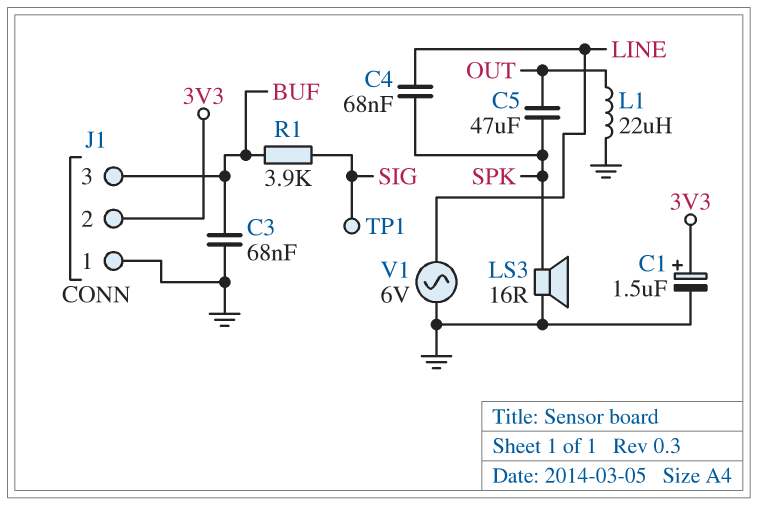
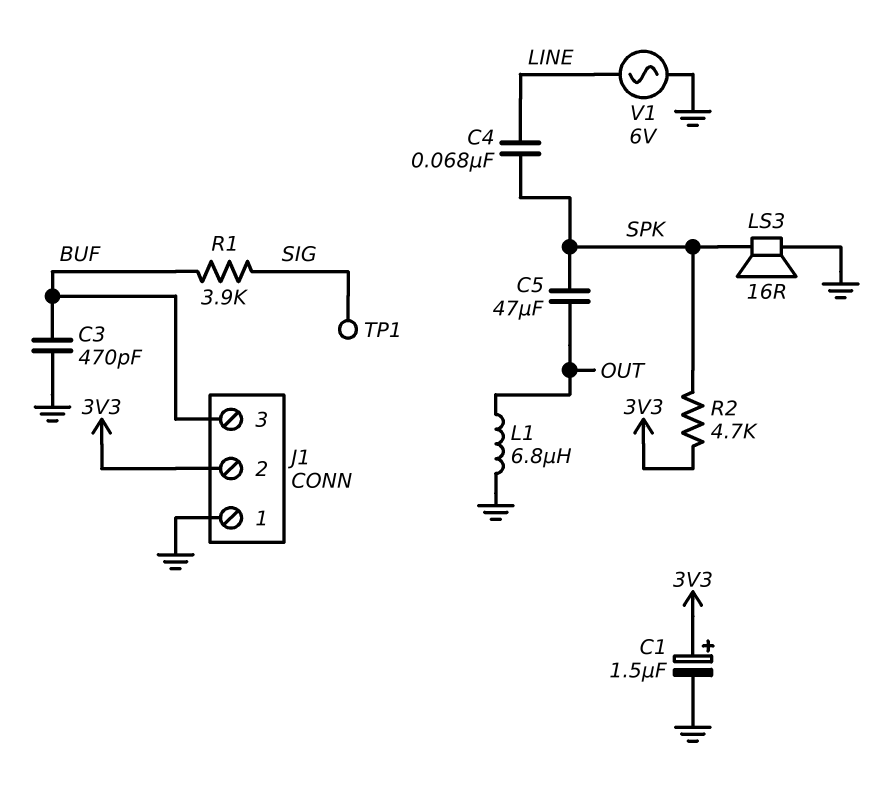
C3: 68nF (BUF, GND) -> 470pF (BUF, GND)
L1: 22uH (GND, OUT) -> 6.8uH (GND, OUT)
R2: none -> 4.7k (3V3, SPK)

